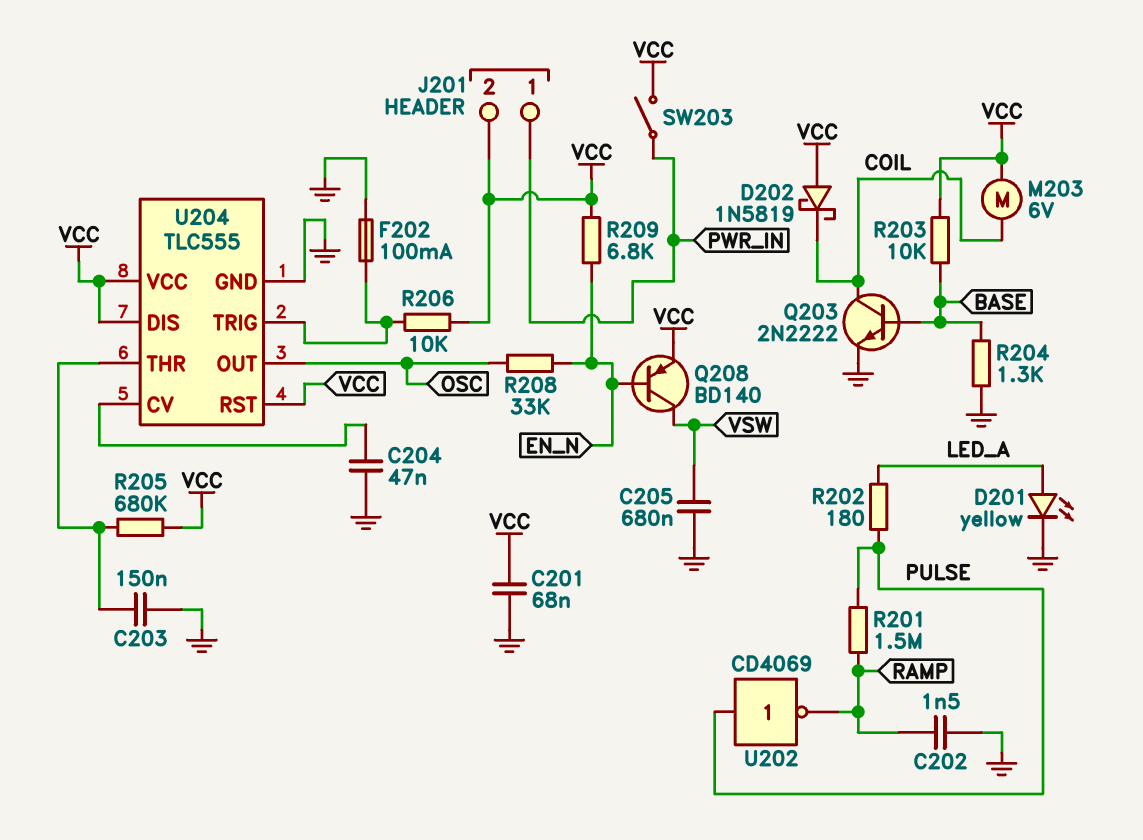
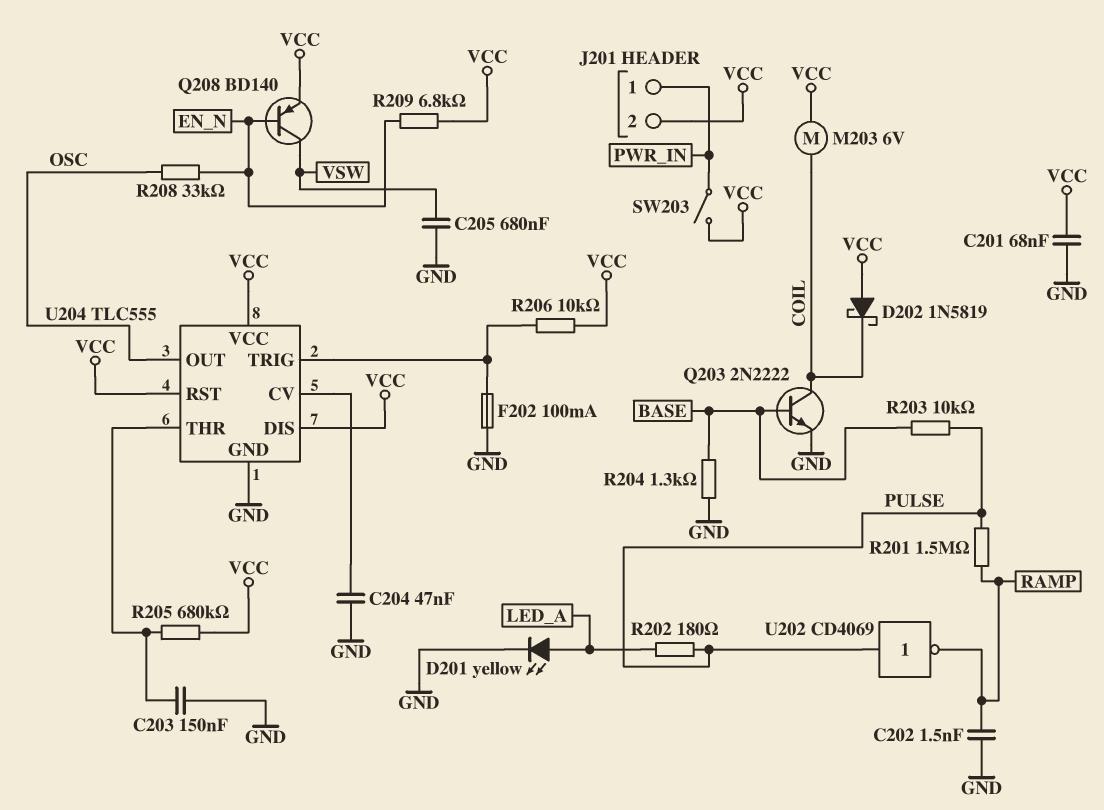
R203: 10k (BASE, VCC) -> 10k (BASE, PULSE)

